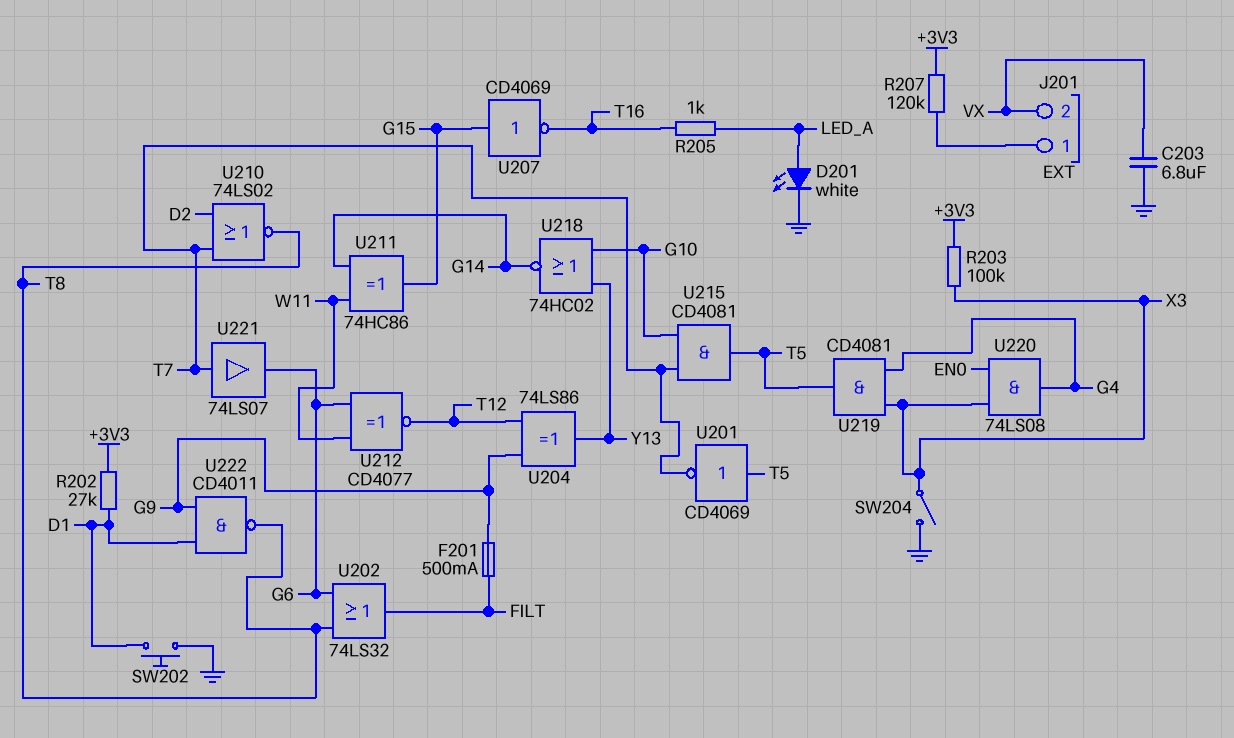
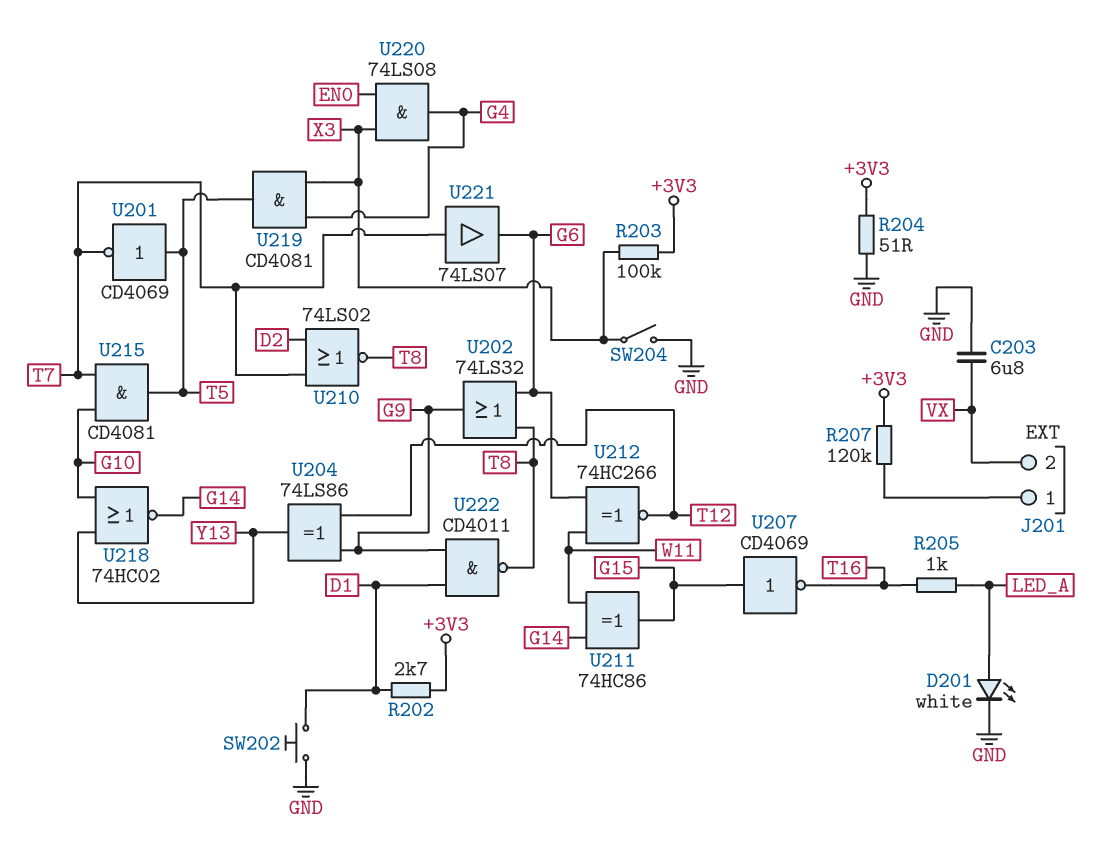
F201: 500mA (FILT, G9) -> none
R202: 27k (+3V3, D1) -> 2.7k (+3V3, D1)
R204: none -> 51 (+3V3, GND)
U202: OR 74LS32 (in G6, in T8, out FILT) -> OR 74LS32 (in G6, in T8, out G9)
U212: XNOR CD4077 (in G6, in W11, out T12) -> XNOR 74HC266 (in G6, in W11, out T12)

